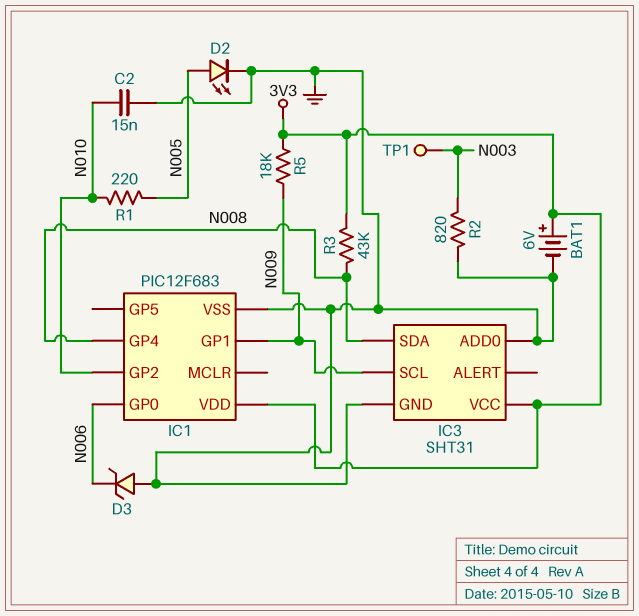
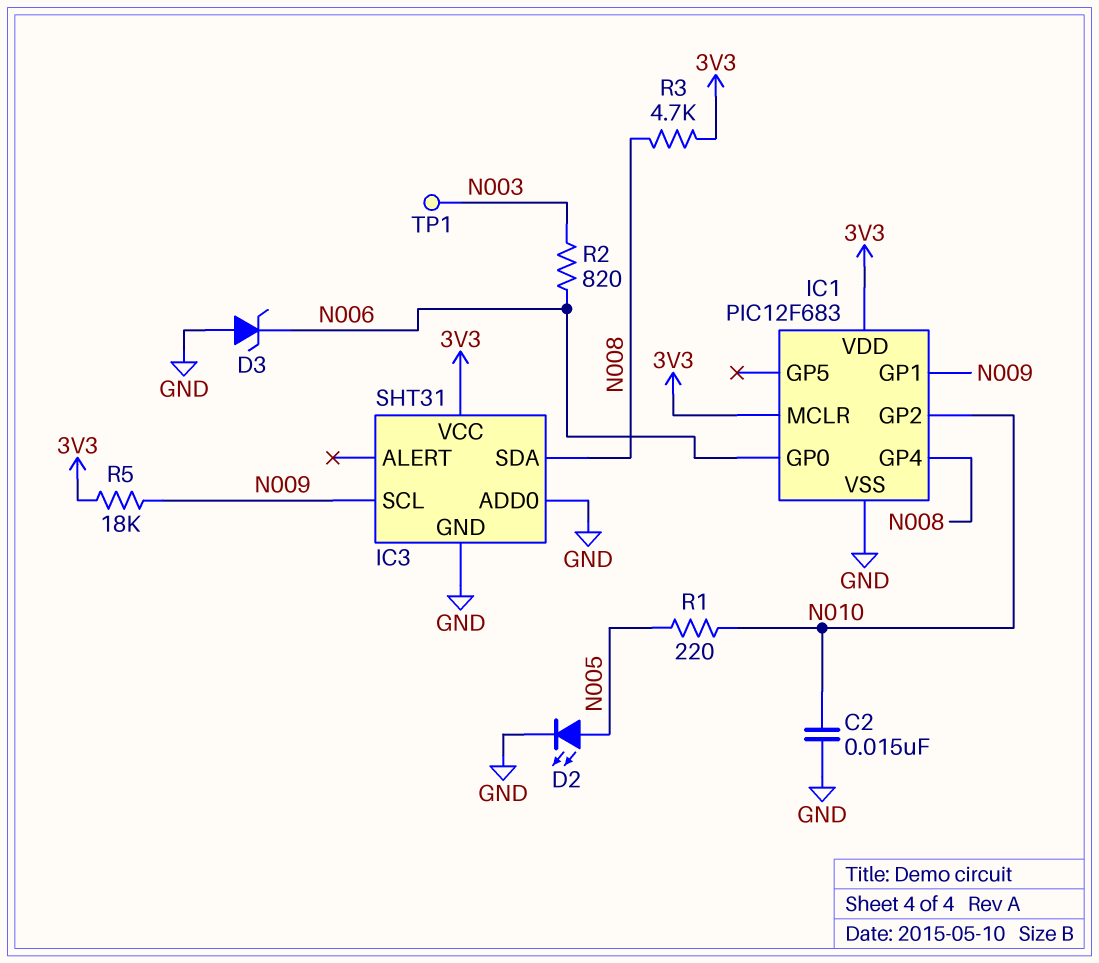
BAT1: 6V (plus 3V3, minus GND) -> none
IC1 pin MCLR: none -> 3V3
R2: 820 (GND, N003) -> 820 (N003, N006)
R3: 43k (3V3, N008) -> 4.7k (3V3, N008)

